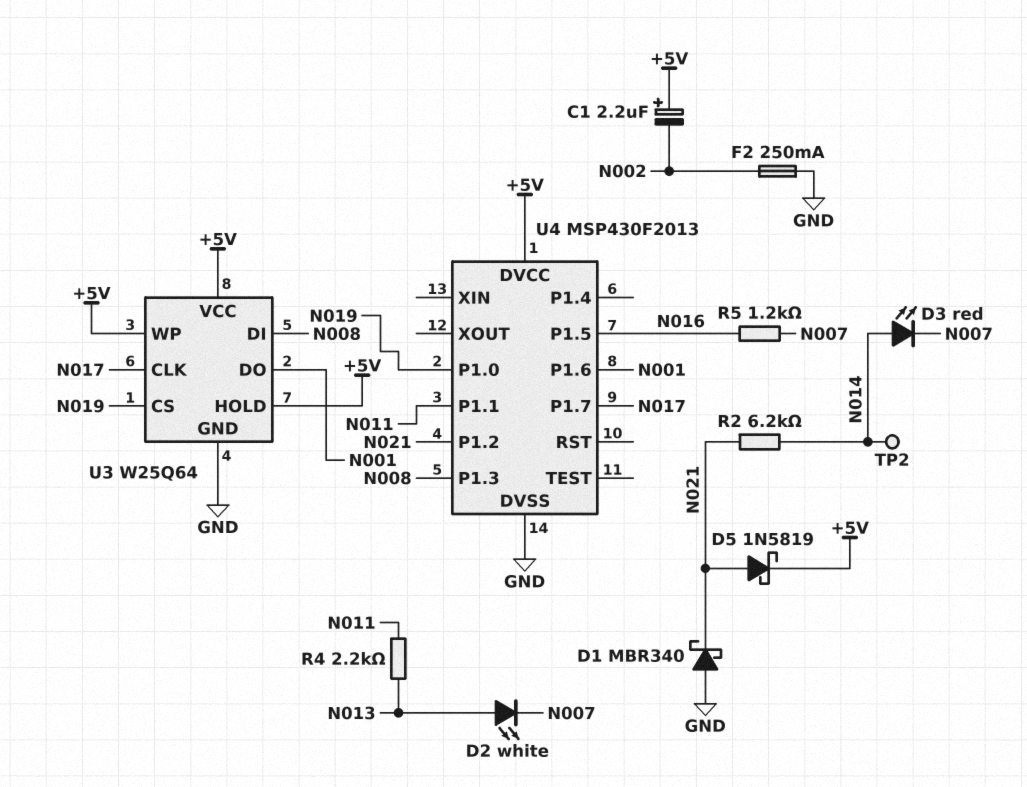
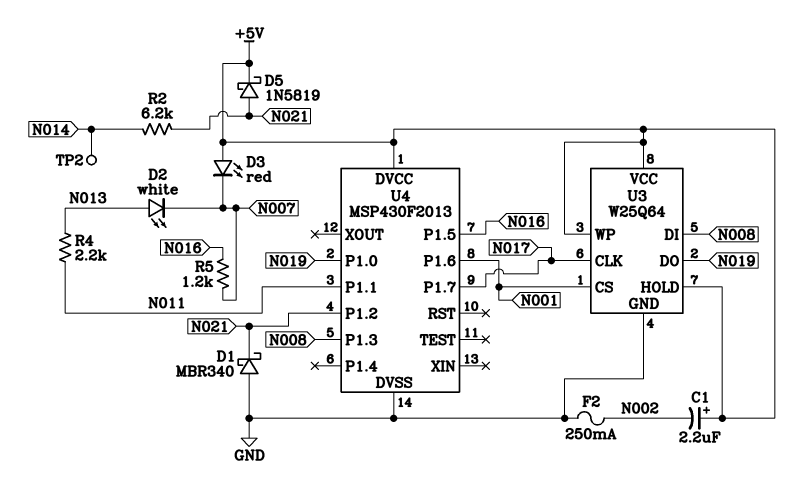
D3: LED red (A N014, K N007) -> LED red (A +5V, K N007)
U3 pin CS: N019 -> N001
U3 pin DO: N001 -> N019

